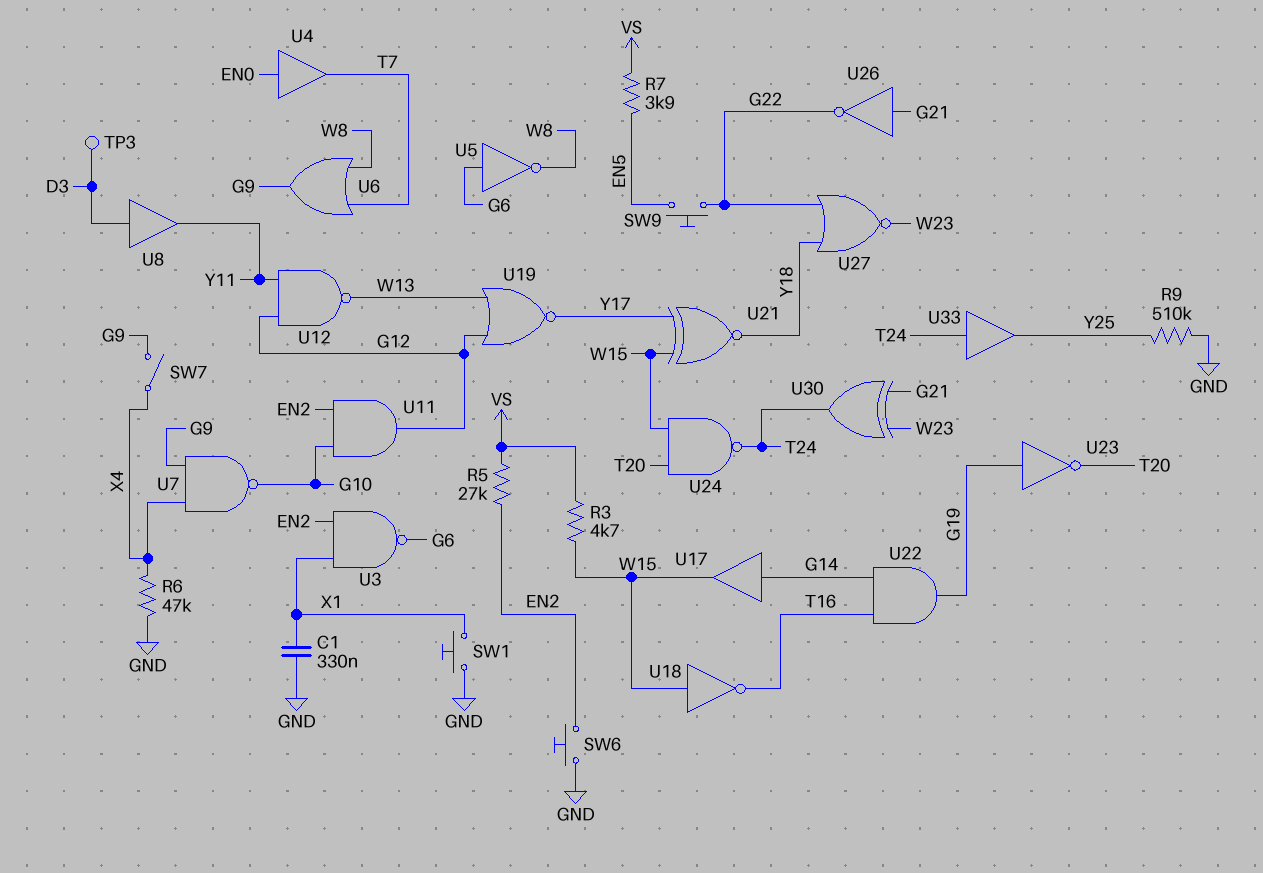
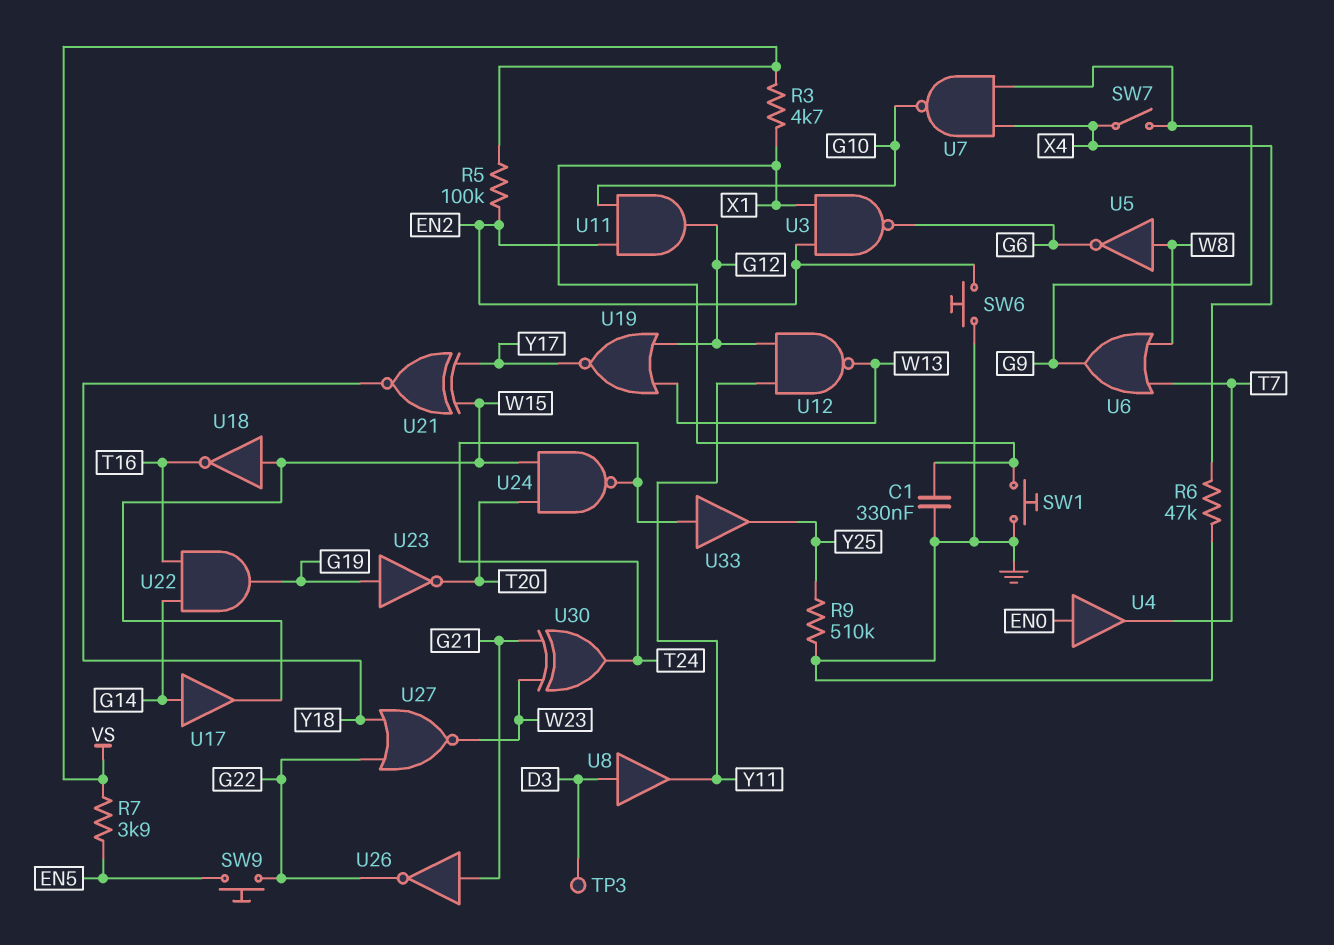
R3: 4.7k (VS, W15) -> 4.7k (VS, X1)
R5: 27k (EN2, VS) -> 100k (EN2, VS)
U5: NOT (in G6, out W8) -> NOT (in W8, out G6)

